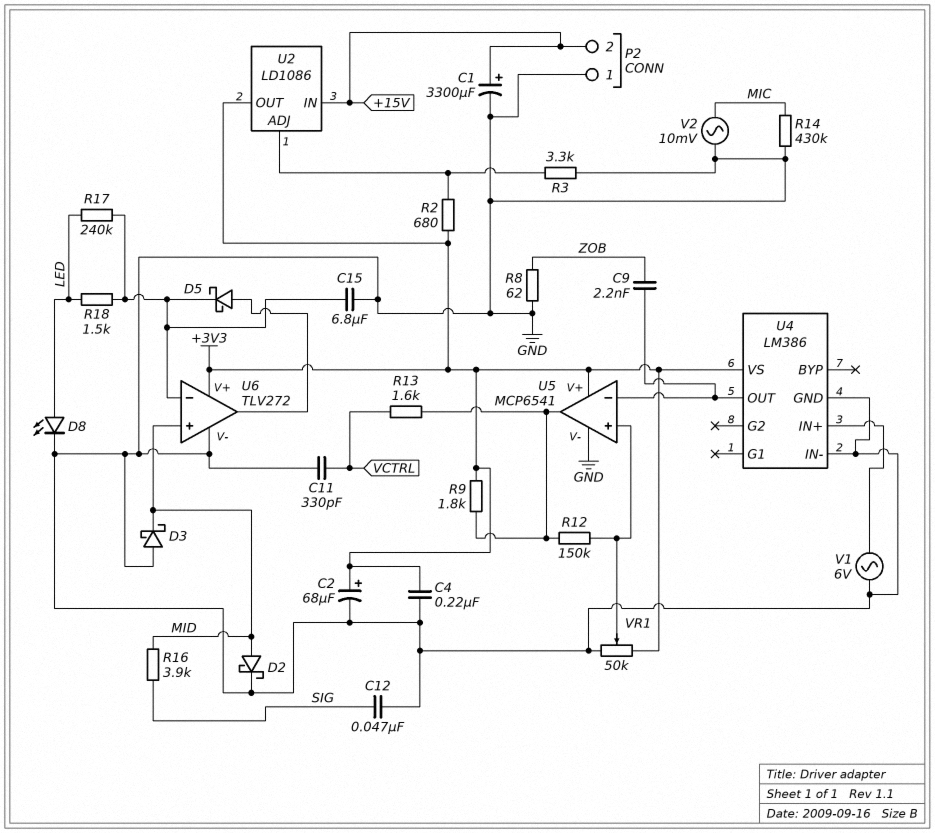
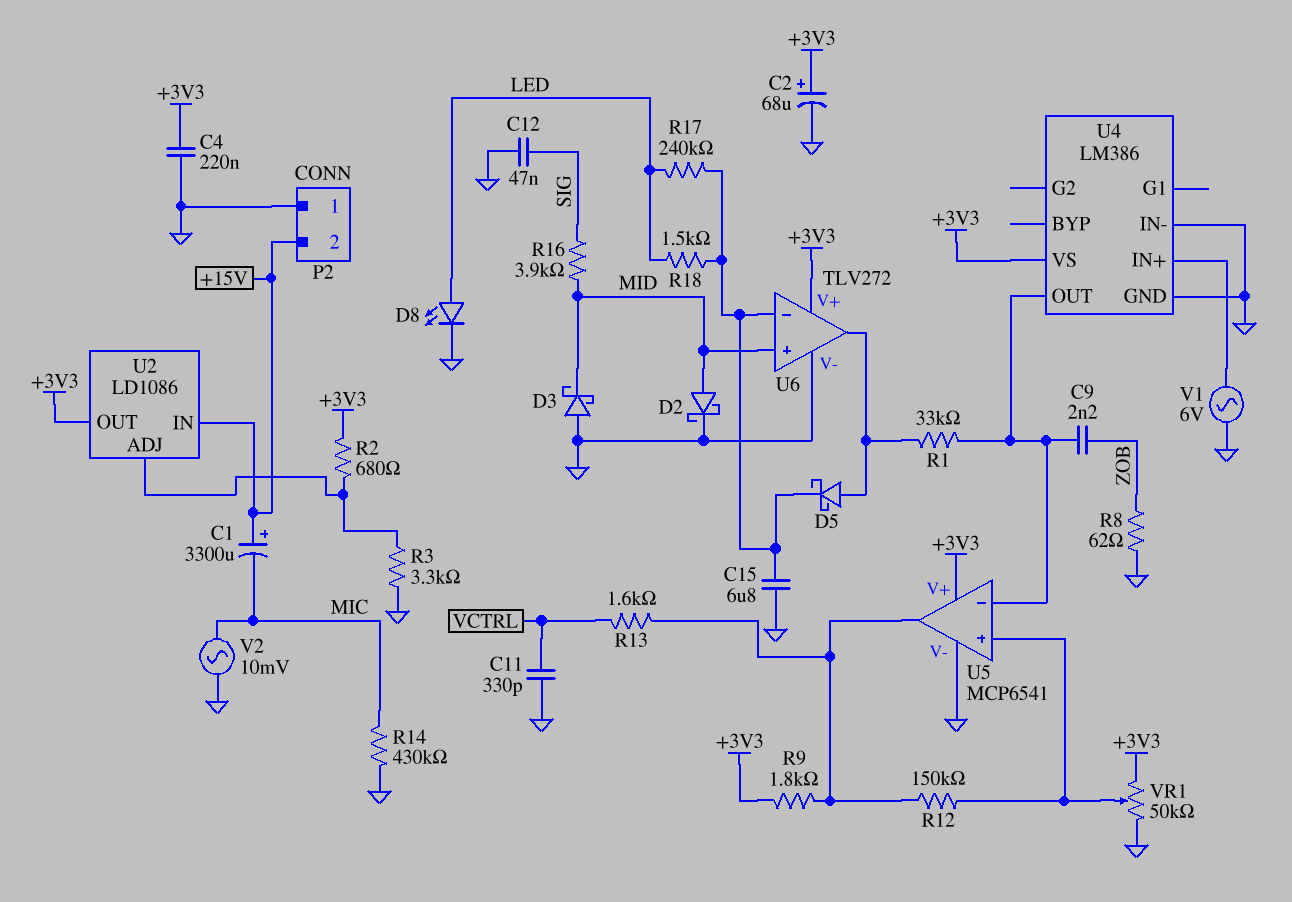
C1: 3300uF (plus +15V, minus GND) -> 3300uF (plus +15V, minus MIC)
R1: none -> 33k (U4/OUT, U6/out)

